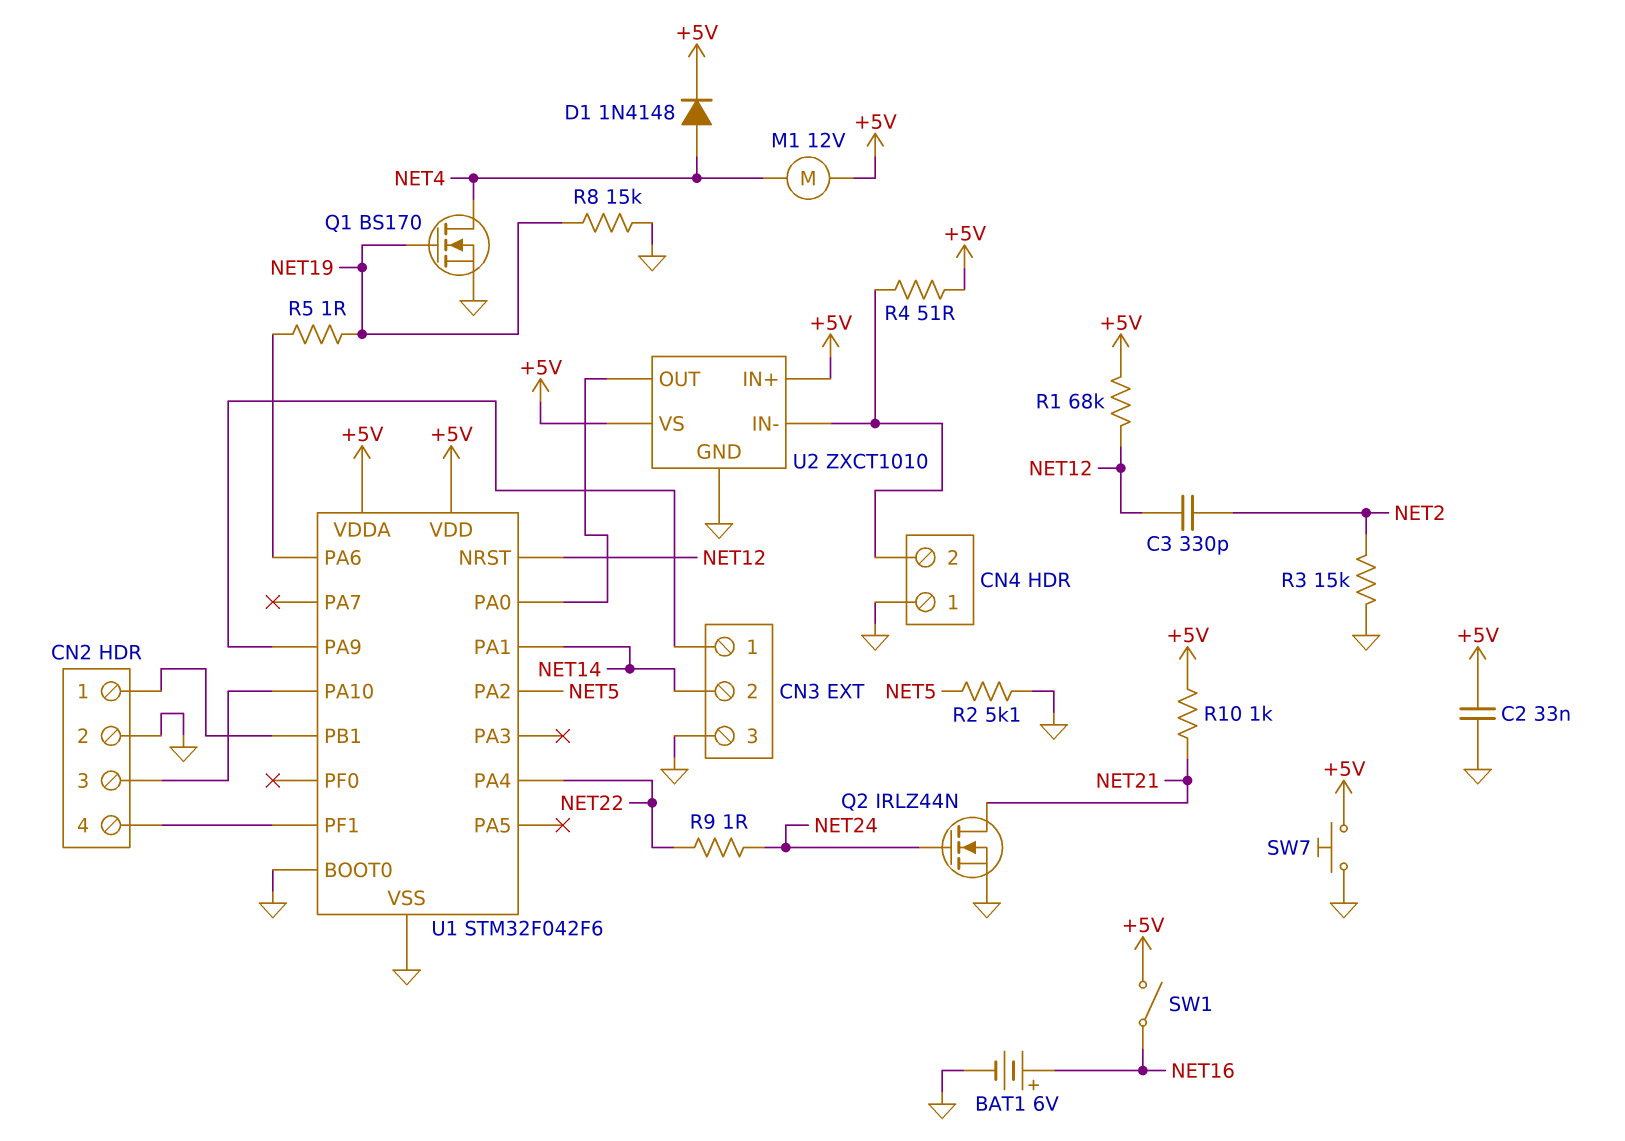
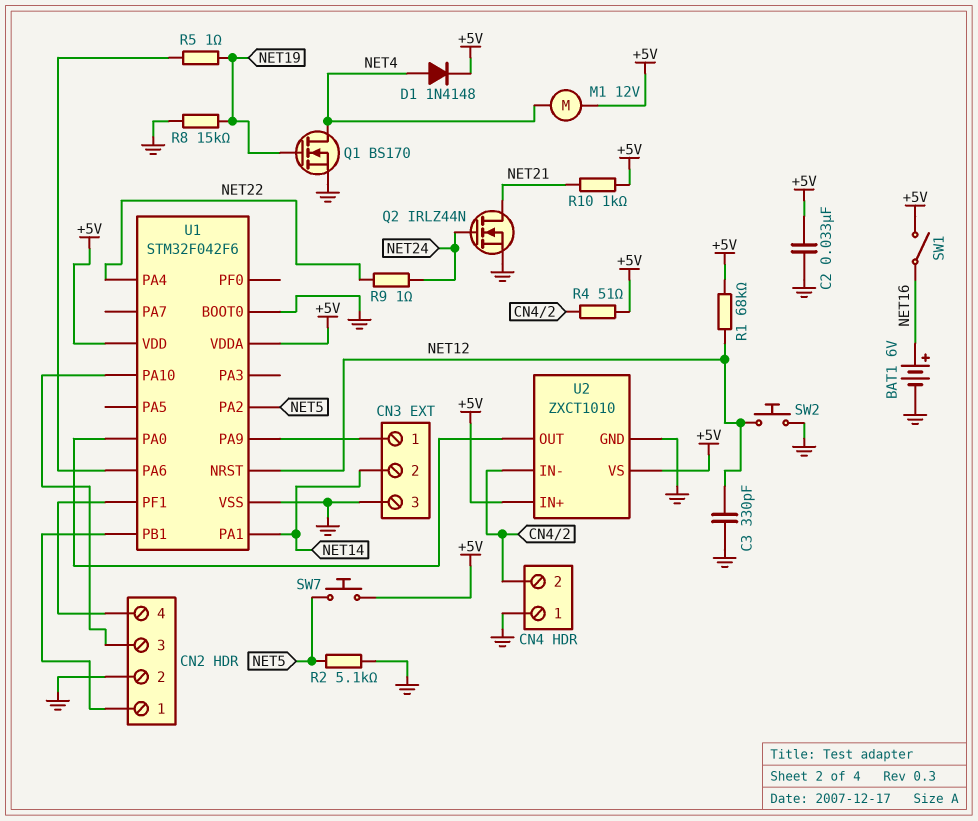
C3: 330pF (NET2, NET12) -> 330pF (GND, NET12)
R3: 15k (GND, NET2) -> none
SW2: none -> button (GND, NET12)
SW7: button (+5V, GND) -> button (+5V, NET5)

